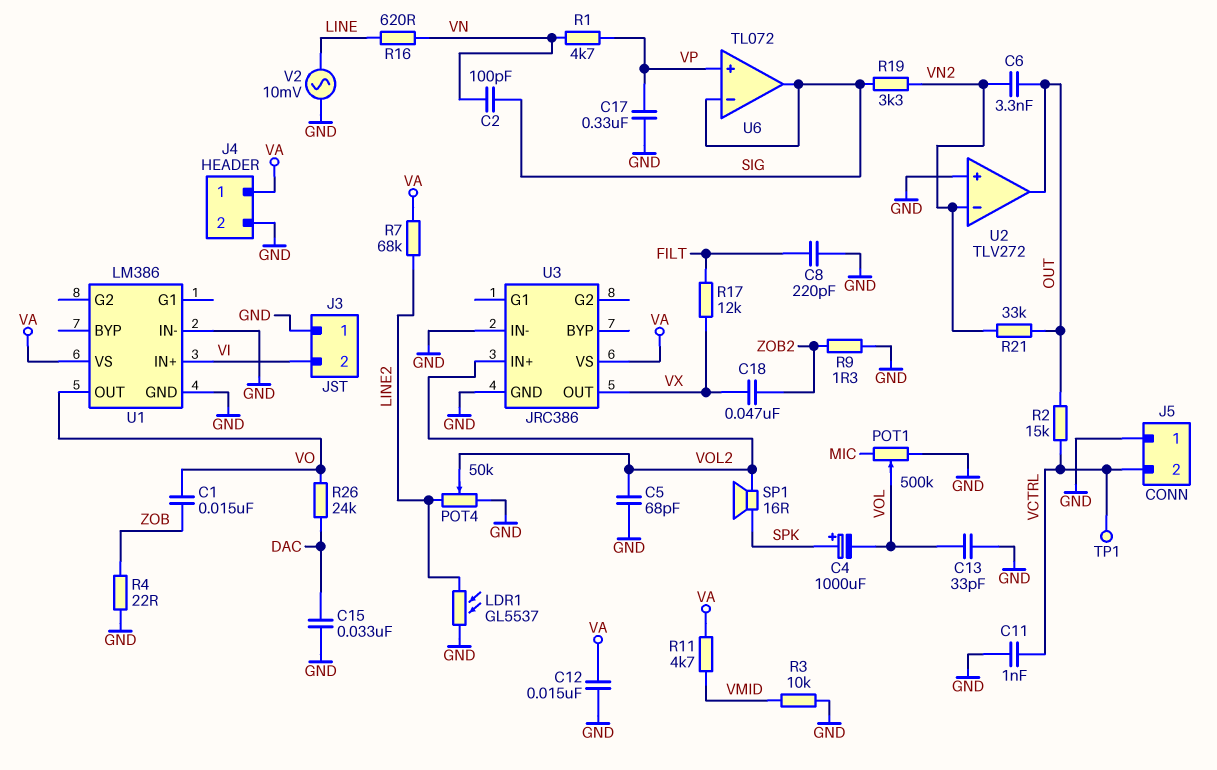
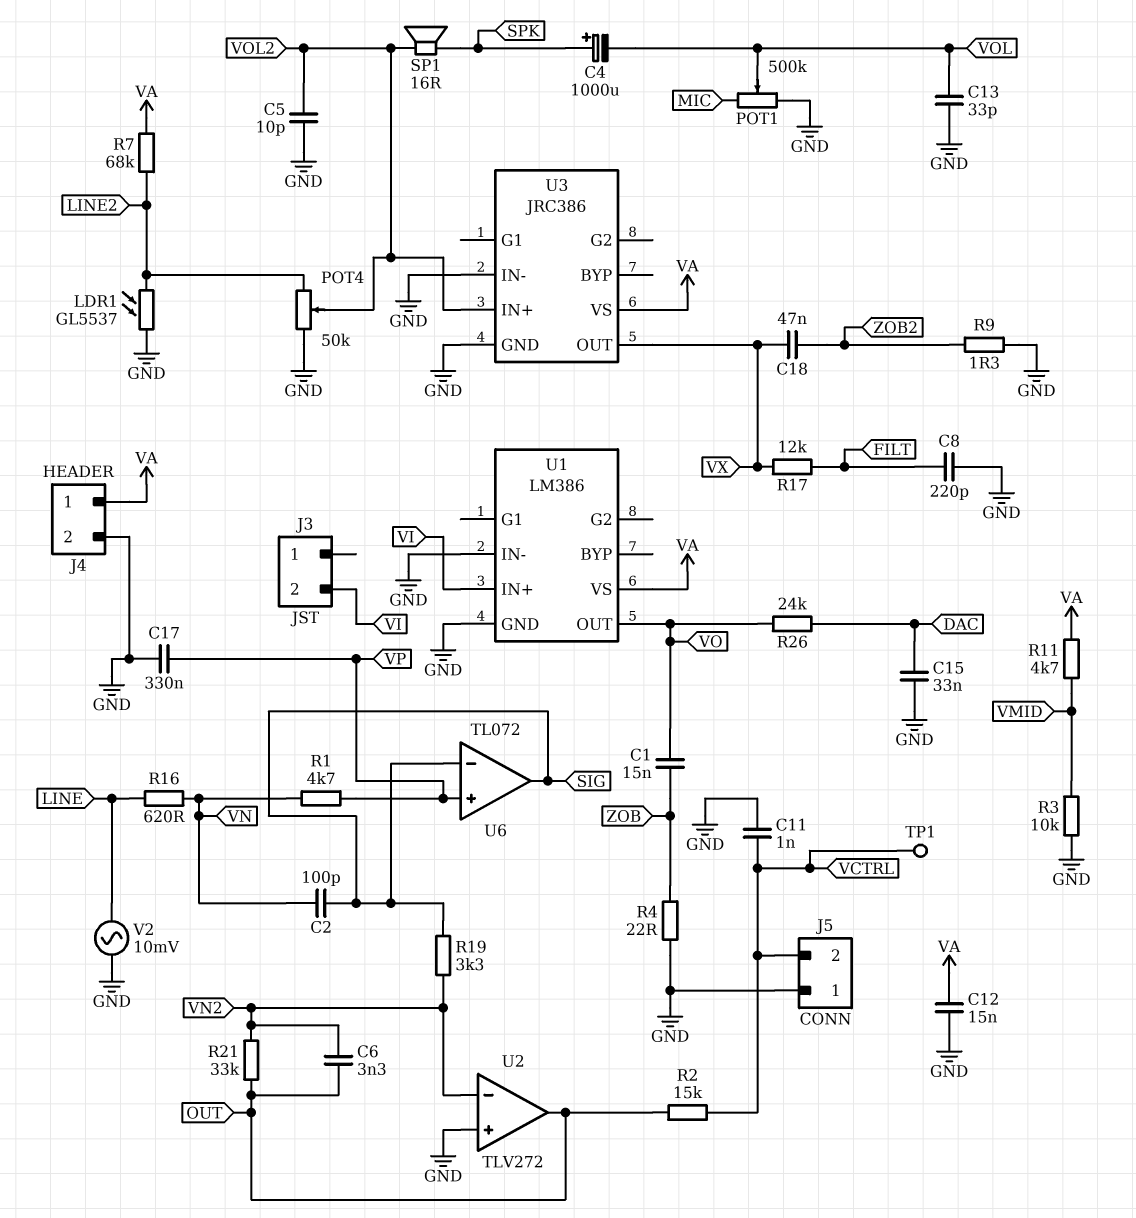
C5: 68pF (GND, VOL2) -> 10pF (GND, VOL2)
J3 pin 1: GND -> none

